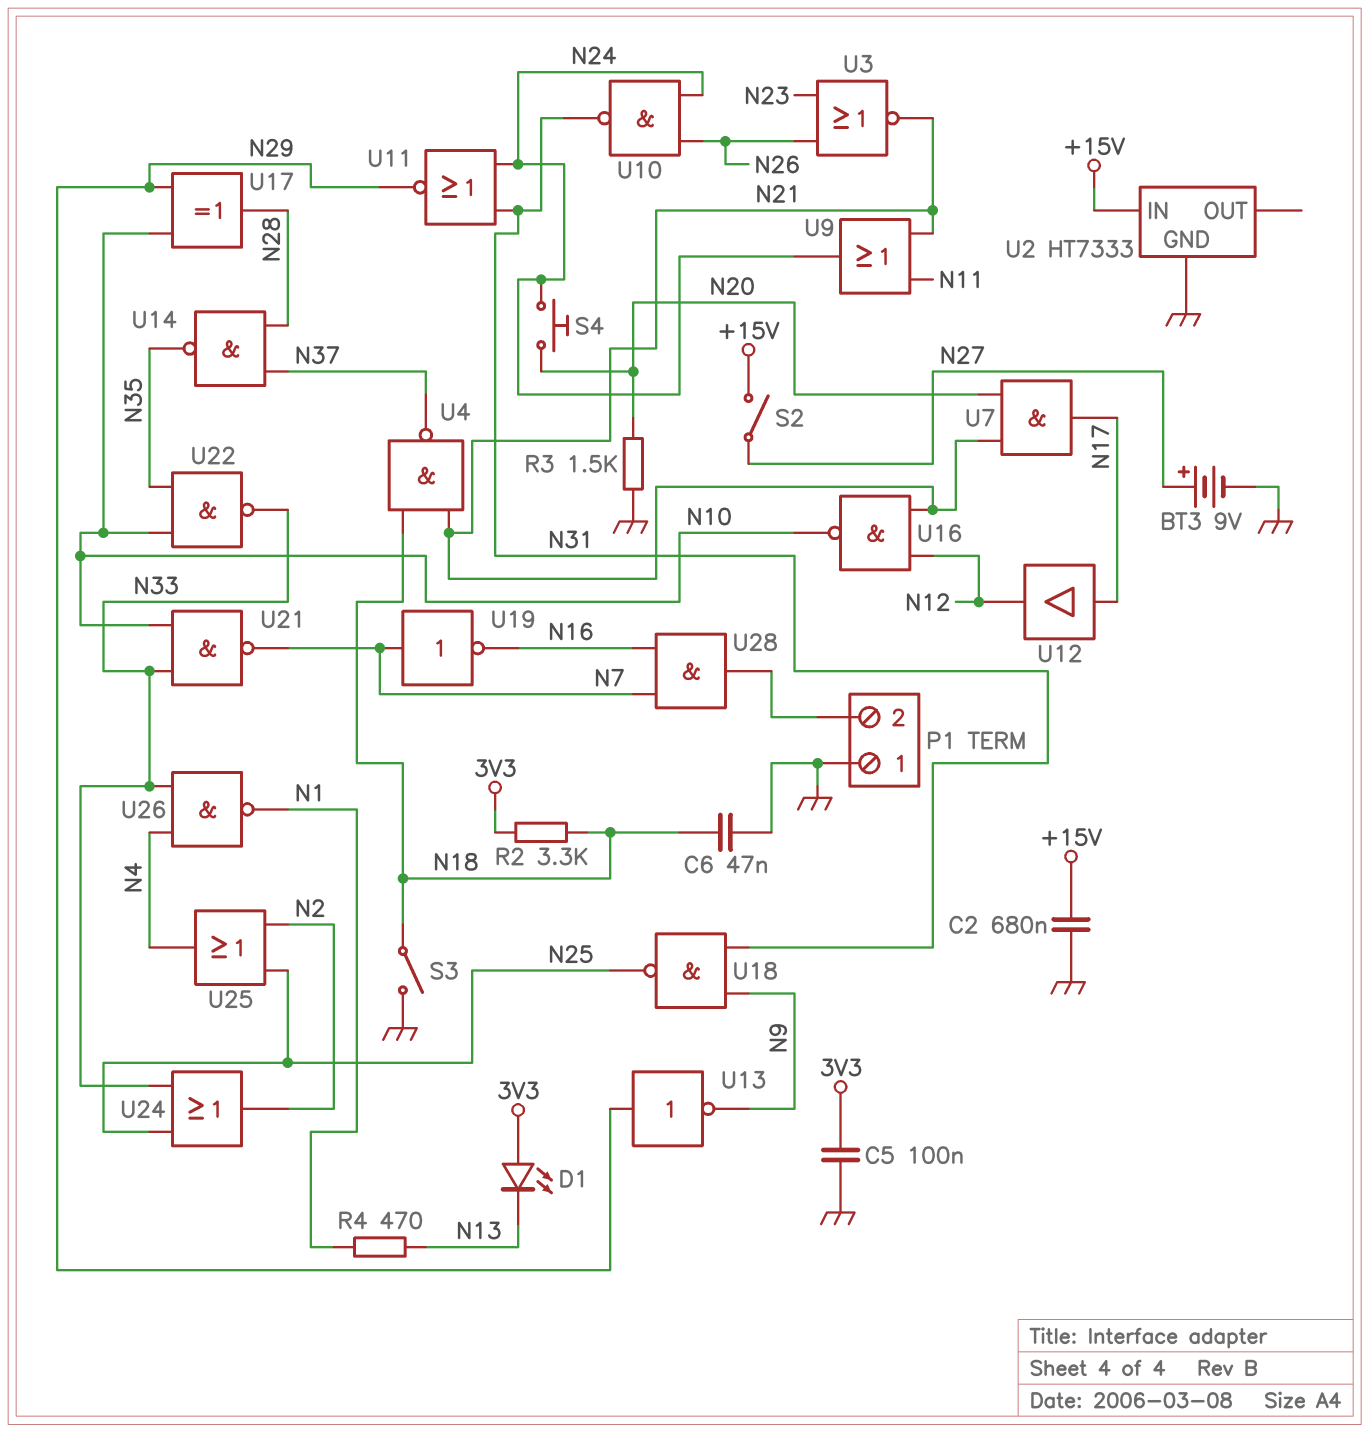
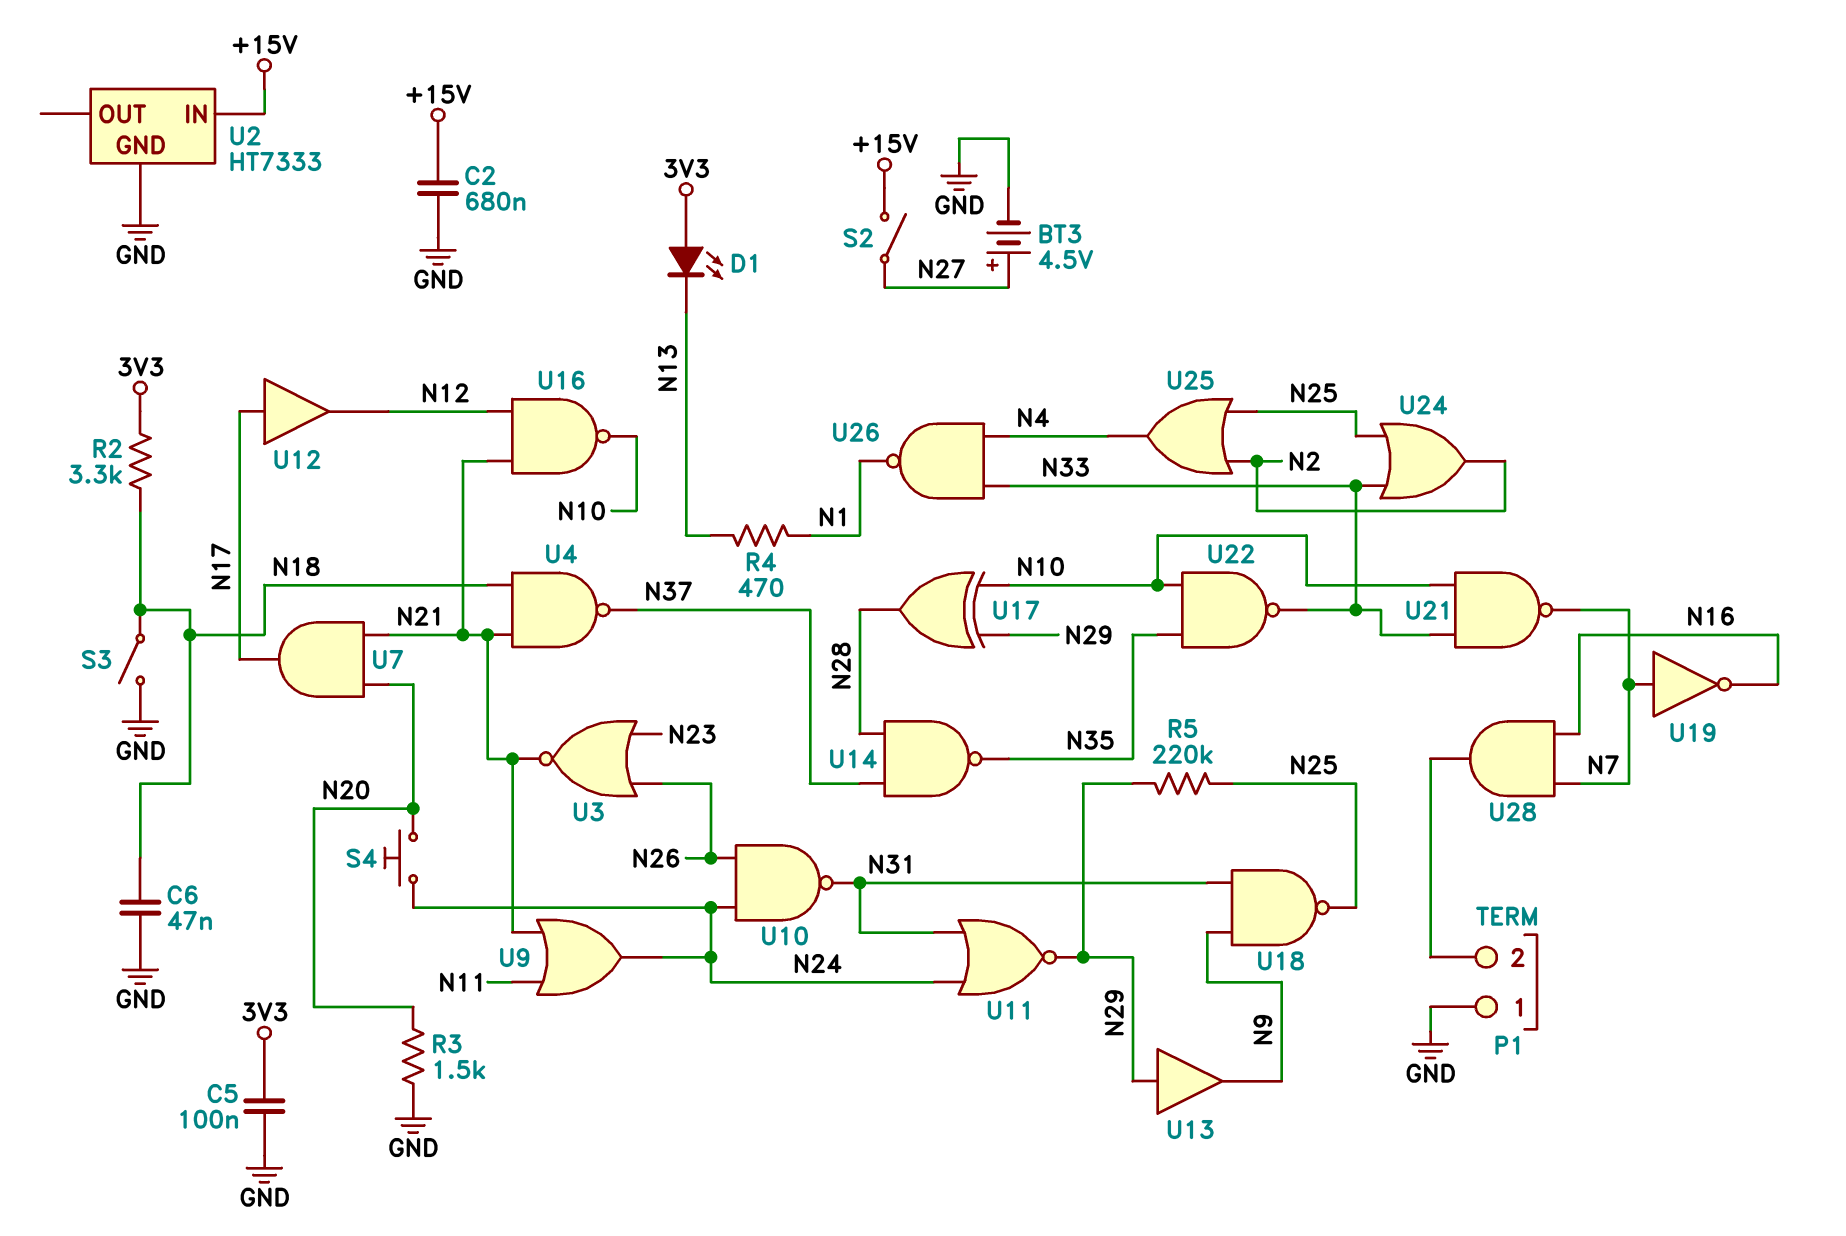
BT3: 9V (plus N27, minus GND) -> 4.5V (plus N27, minus GND)
R5: none -> 220k (N25, N29)
U13: NOT (in N29, out N9) -> buffer (in N29, out N9)

